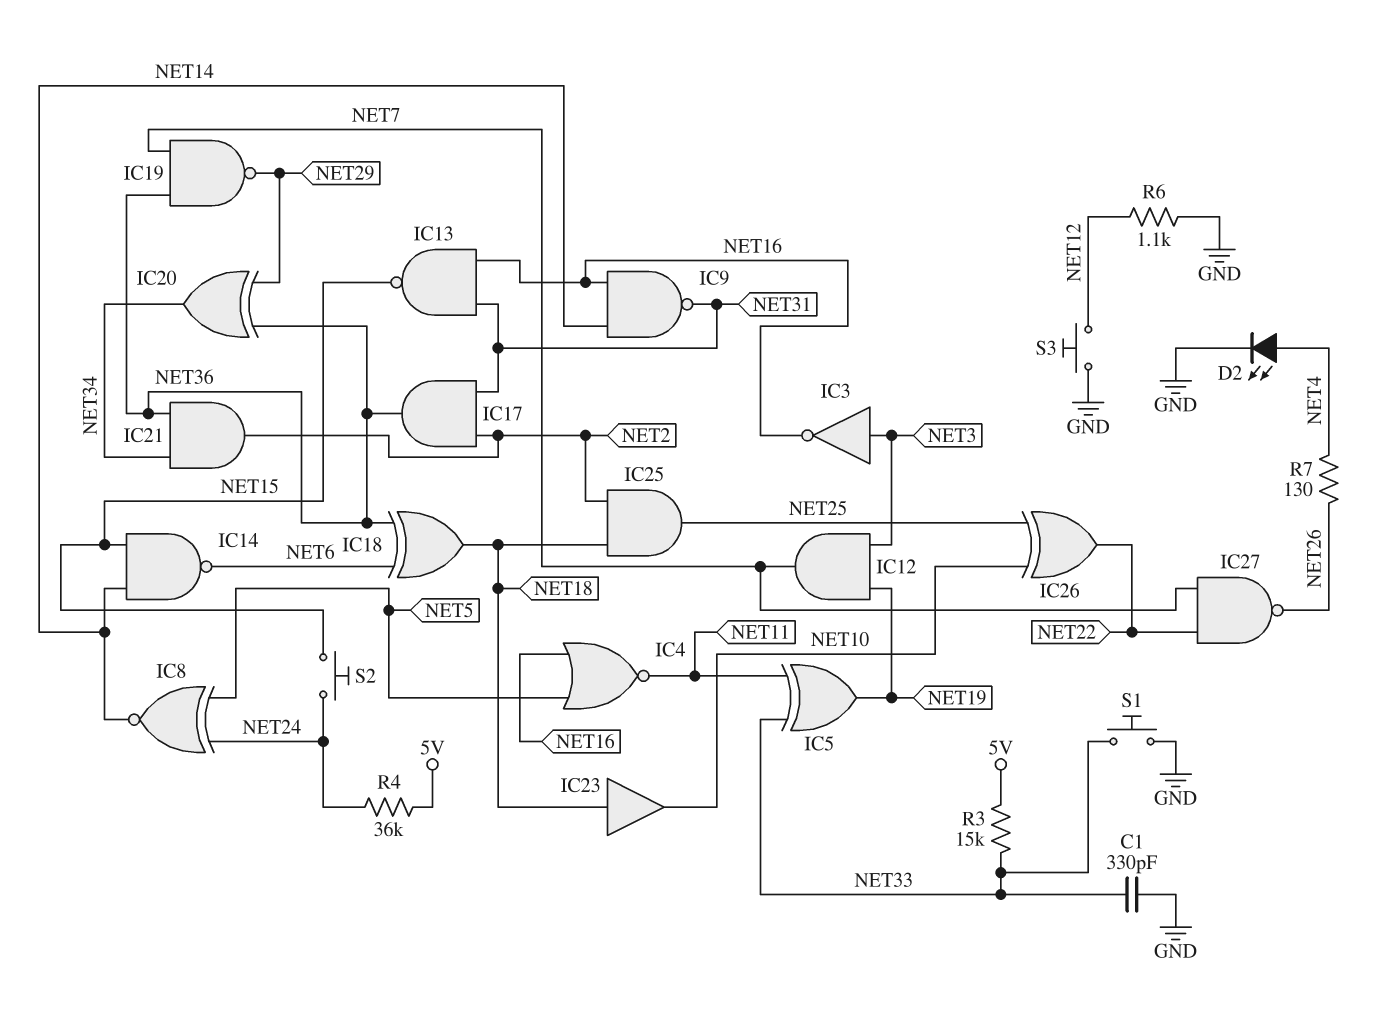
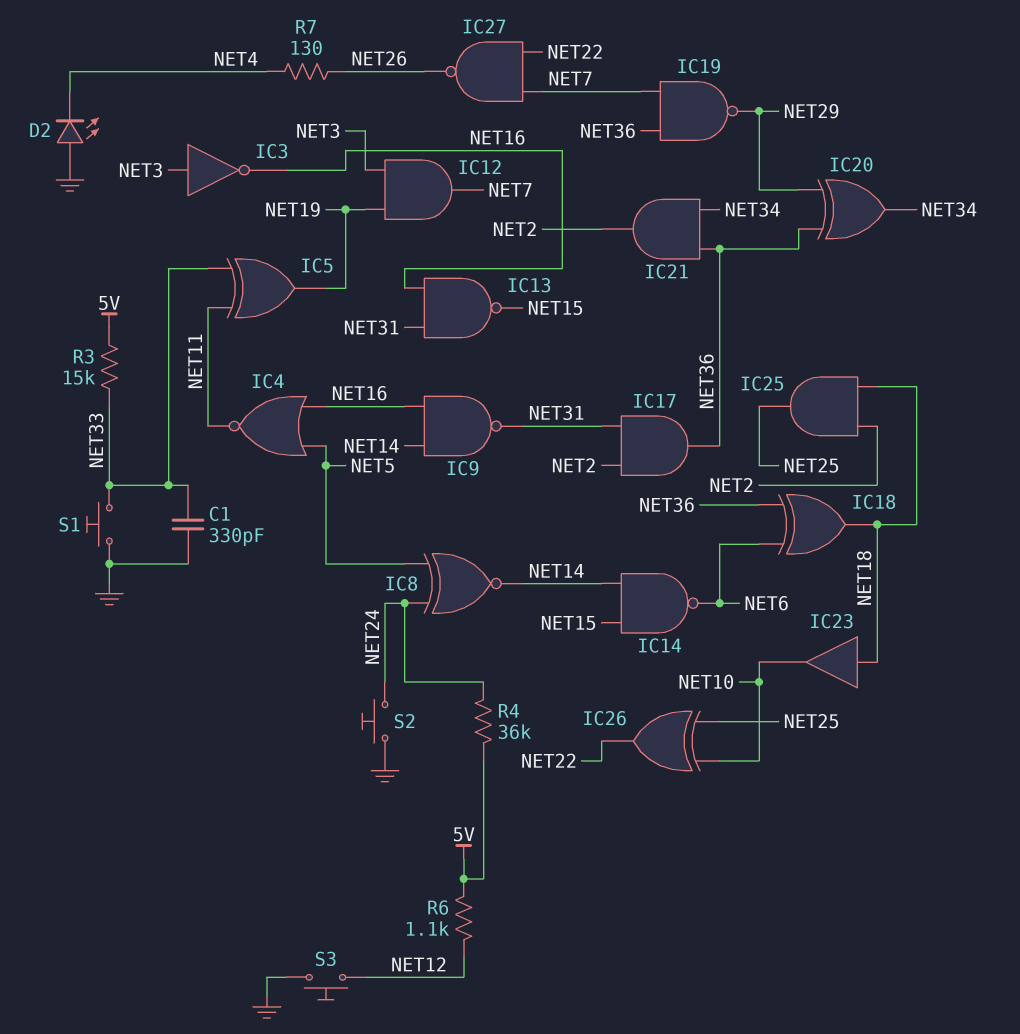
D2: LED (A NET4, K GND) -> LED (A GND, K NET4)
R6: 1.1k (GND, NET12) -> 1.1k (5V, NET12)
S2: button (NET15, NET24) -> button (GND, NET24)

